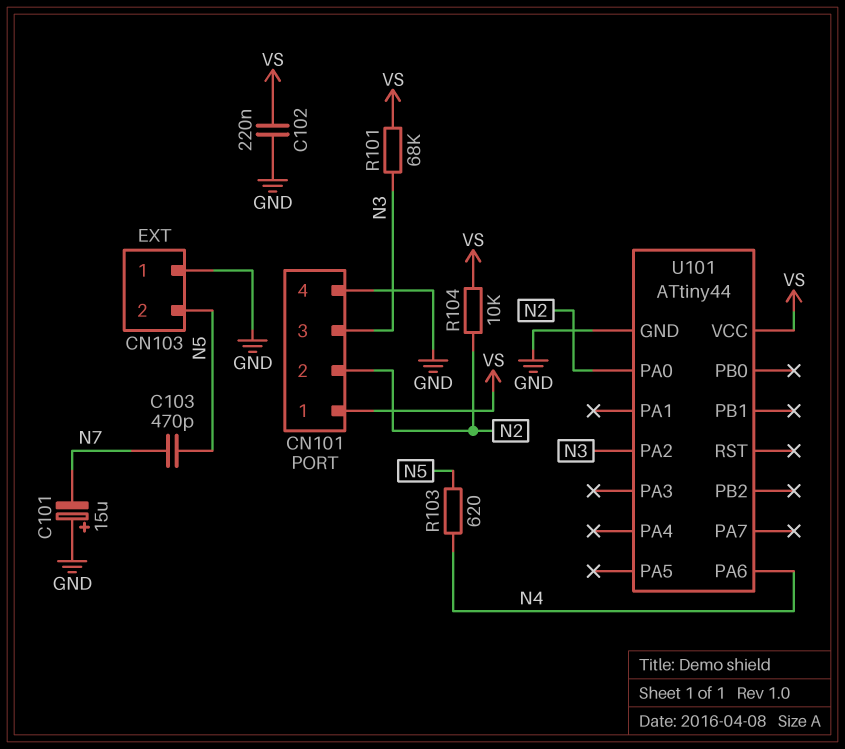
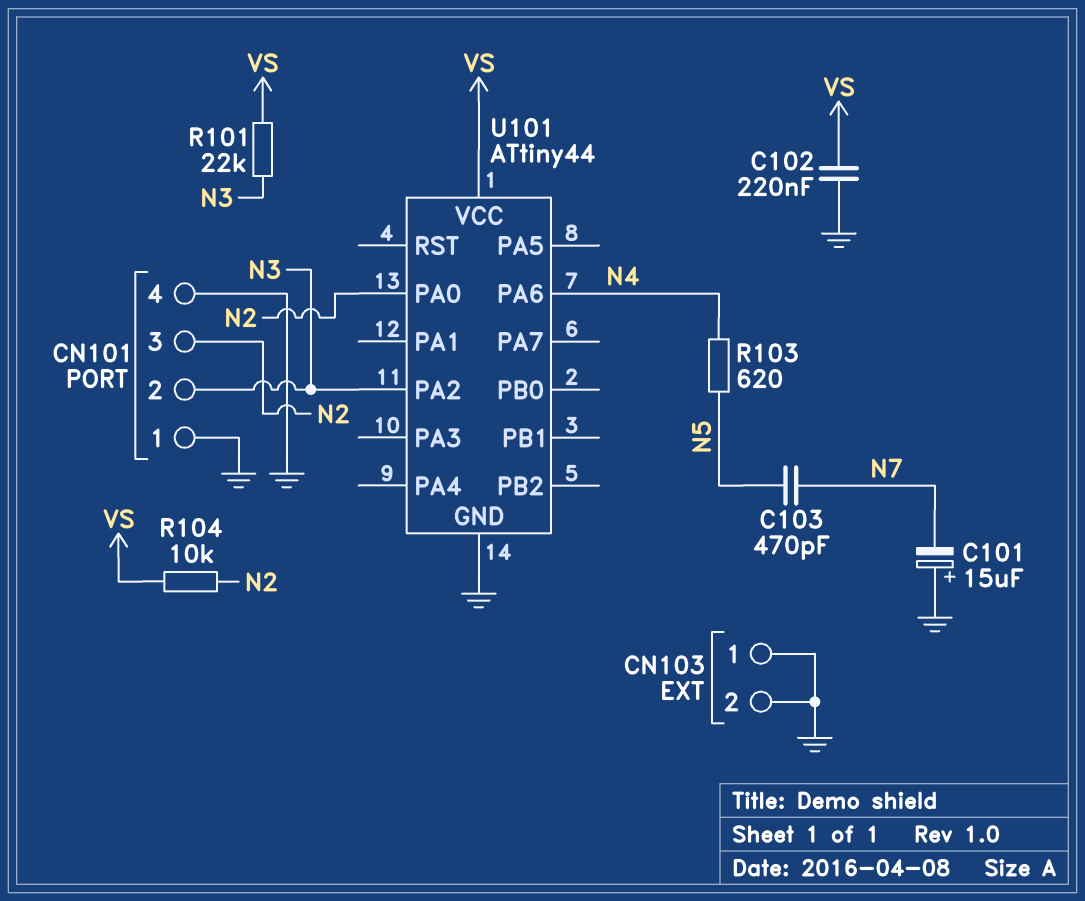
CN101 pin 1: VS -> GND
CN101 pin 2: N2 -> N3
CN101 pin 3: N3 -> N2
CN103 pin 2: N5 -> GND
R101: 68k (N3, VS) -> 22k (N3, VS)

